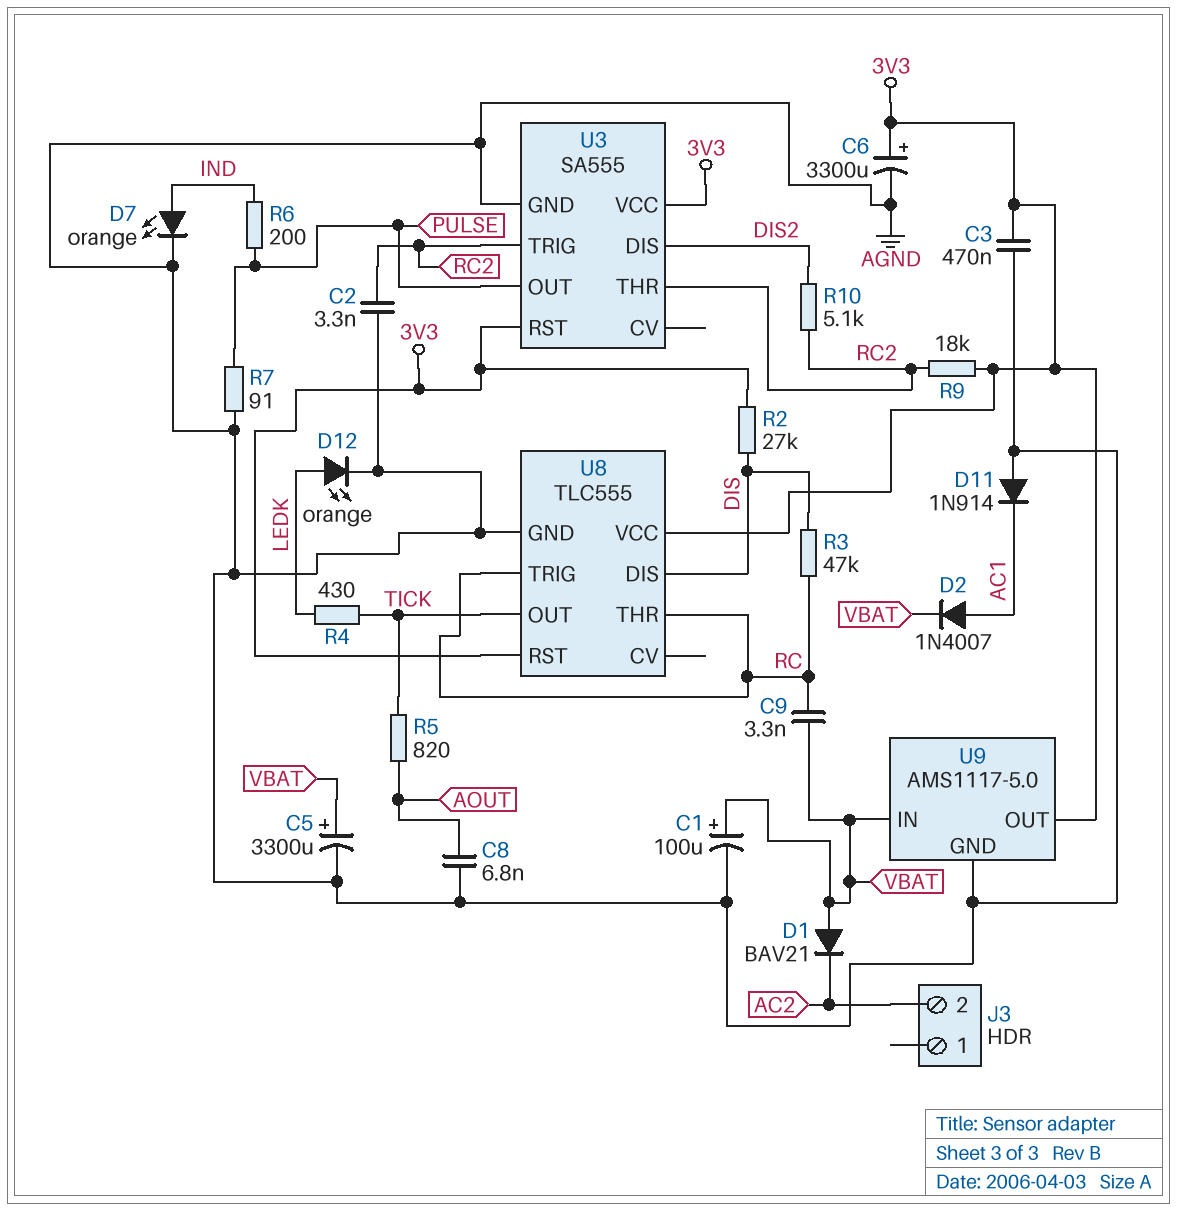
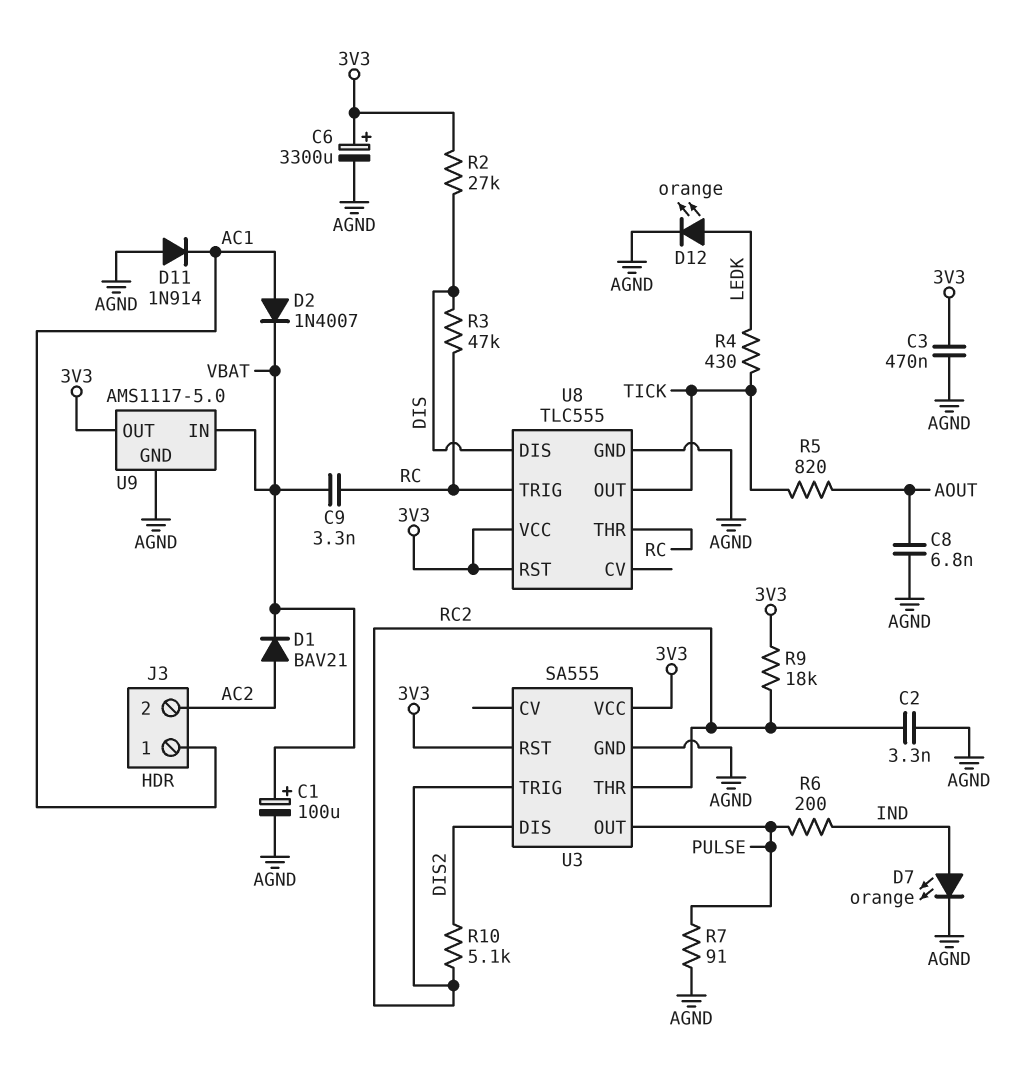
C5: 3300uF (plus VBAT, minus AGND) -> none
D1: diode BAV21 (A VBAT, K AC2) -> diode BAV21 (A AC2, K VBAT)
J3 pin 1: none -> AC1

